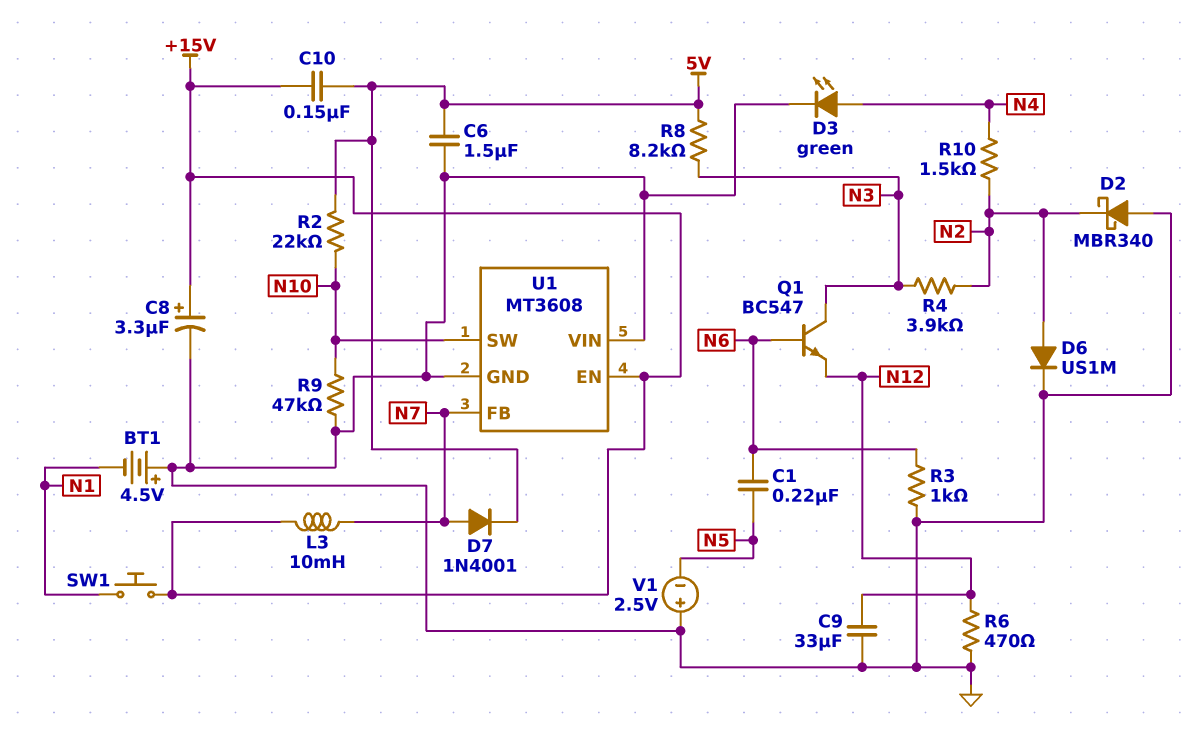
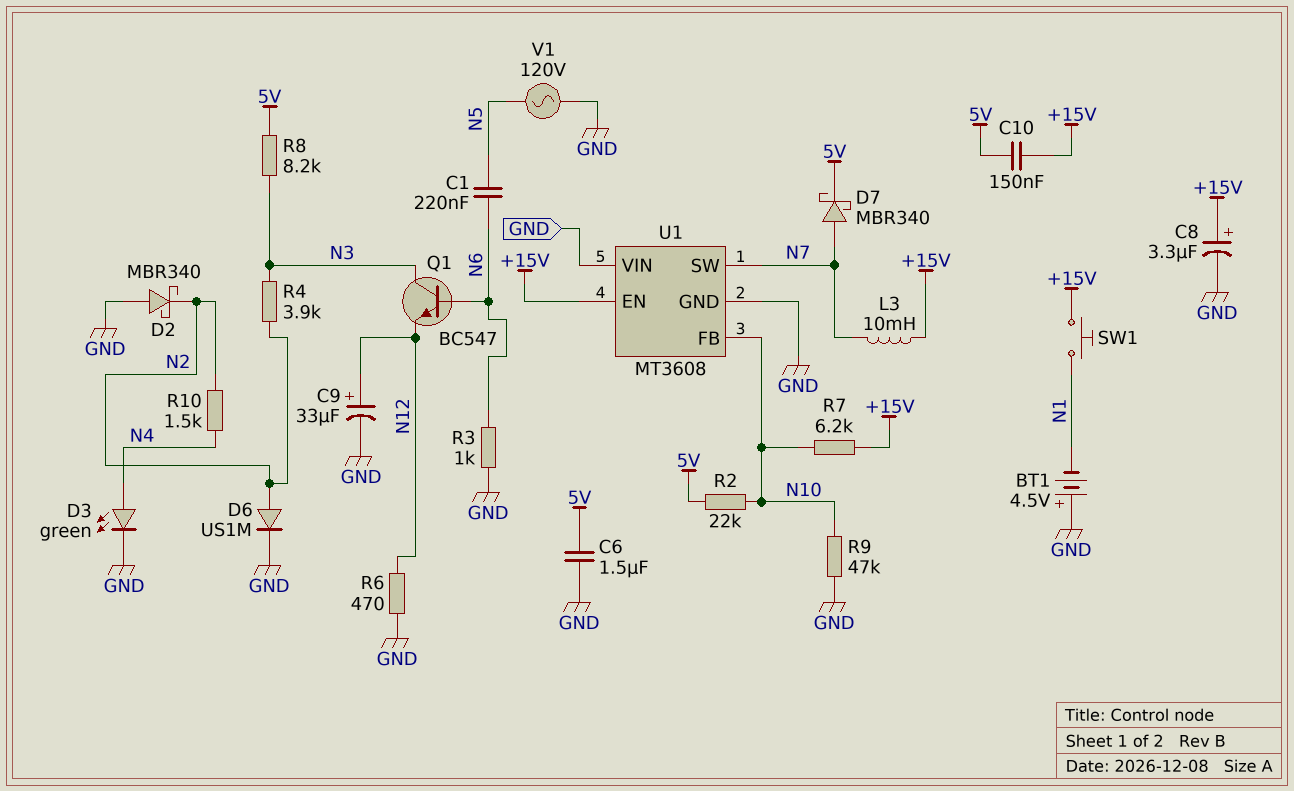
C9: 33uF (GND, N12) -> 33uF (plus N12, minus GND)
D7: diode 1N4001 (A N7, K 5V) -> schottky MBR340 (A N7, K 5V)
R7: none -> 6.2k (+15V, N10)
U1 pin FB: N7 -> N10
U1 pin SW: N10 -> N7
V1: 2.5V (plus GND, minus N5) -> AC 120V (GND, N5)

